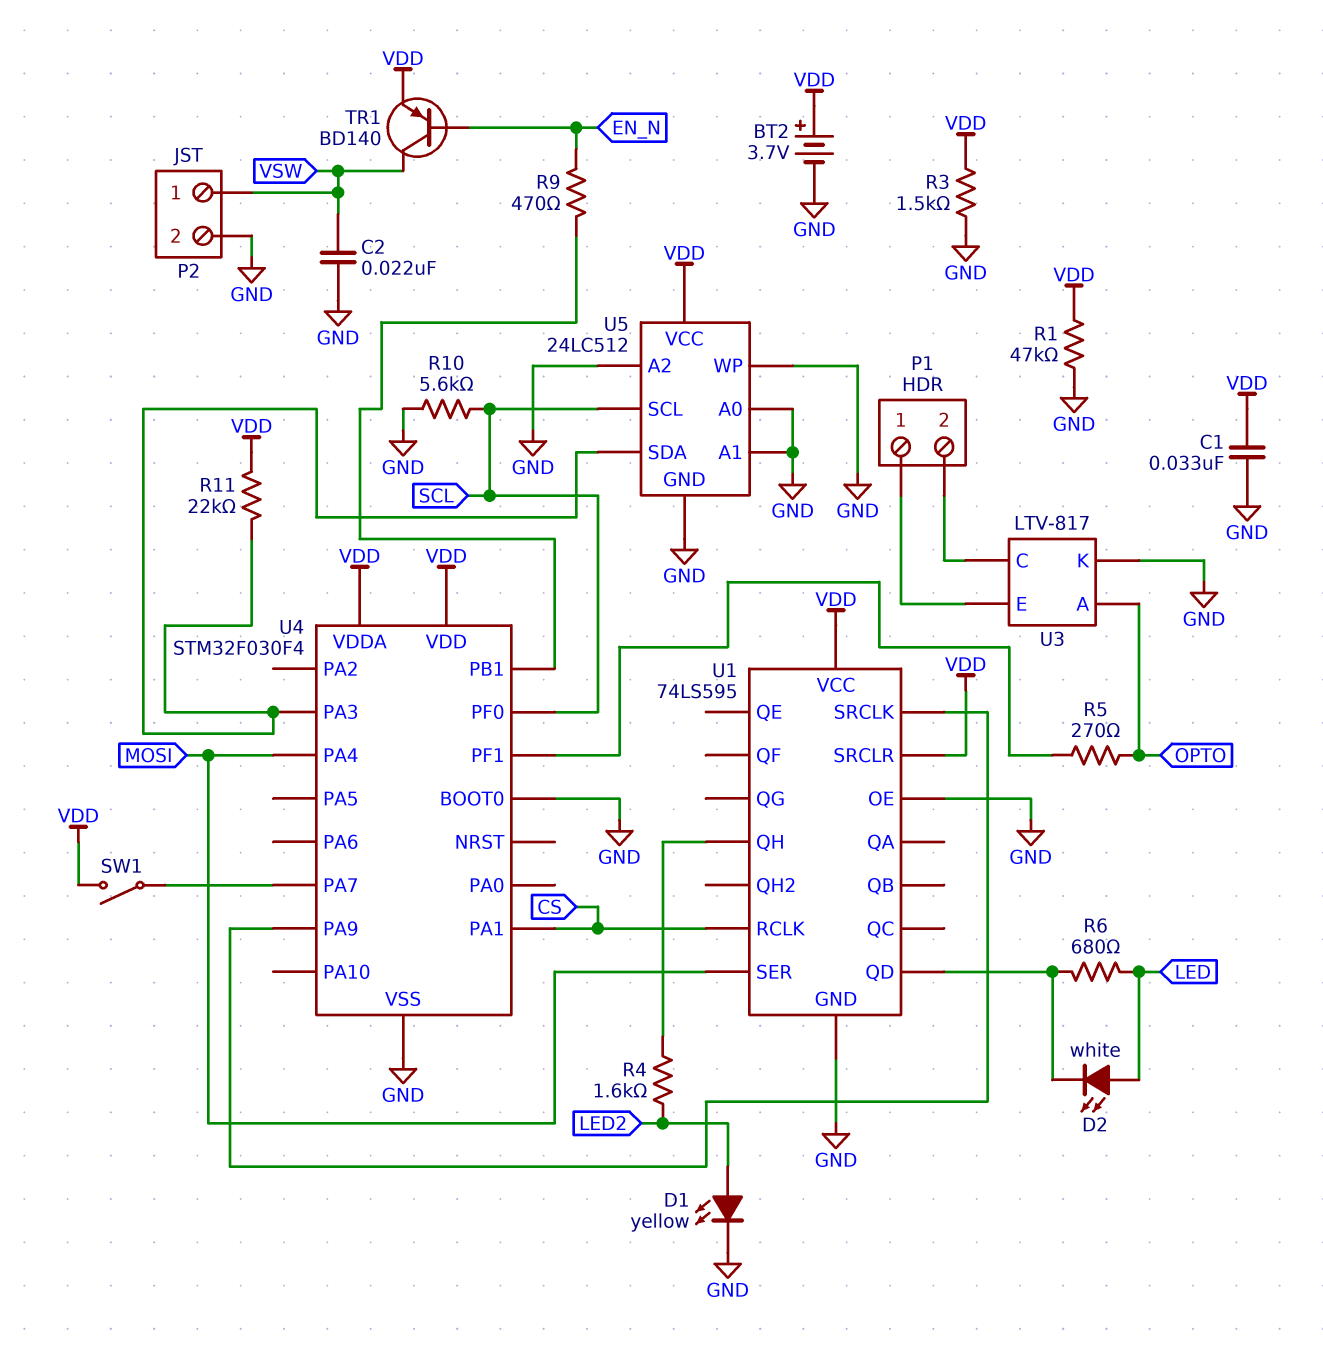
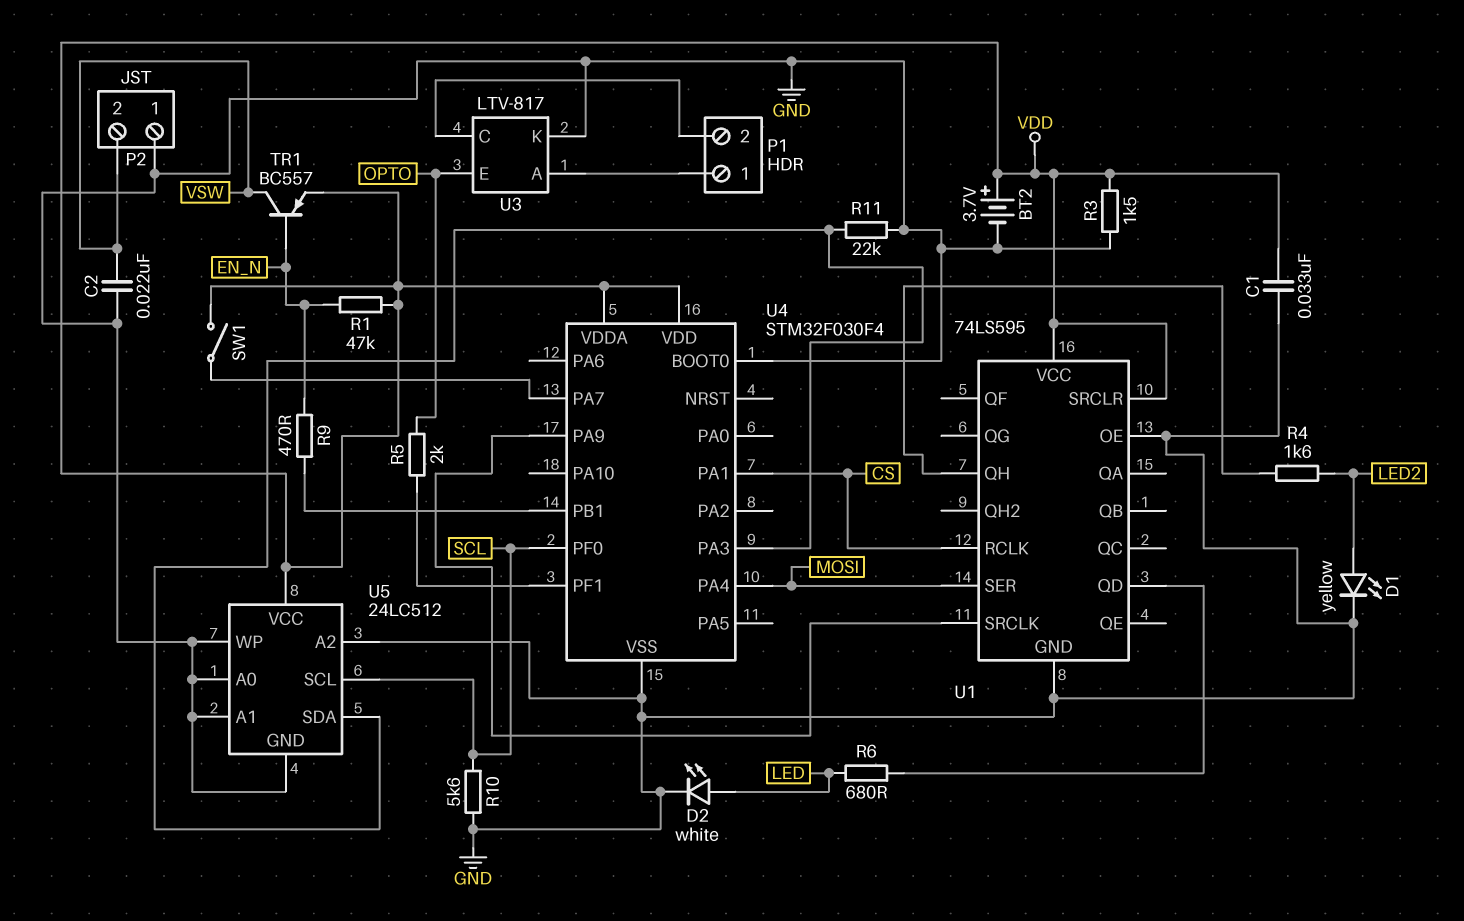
D2: LED white (A LED, K U1/QD) -> LED white (A LED, K GND)
P2 pin 1: VSW -> GND
P2 pin 2: GND -> VSW
R1: 47k (GND, VDD) -> 47k (EN_N, VDD)
R5: 270 (OPTO, U4/PF1) -> 2k (OPTO, U4/PF1)
R11: 22k (U4/PA3, VDD) -> 22k (GND, U4/PA3)
TR1: PNP BD140 (B EN_N, C VSW, E VDD) -> PNP BC557 (B EN_N, C VSW, E VDD)
U3 pin A: OPTO -> P1/1
U3 pin E: P1/1 -> OPTO

